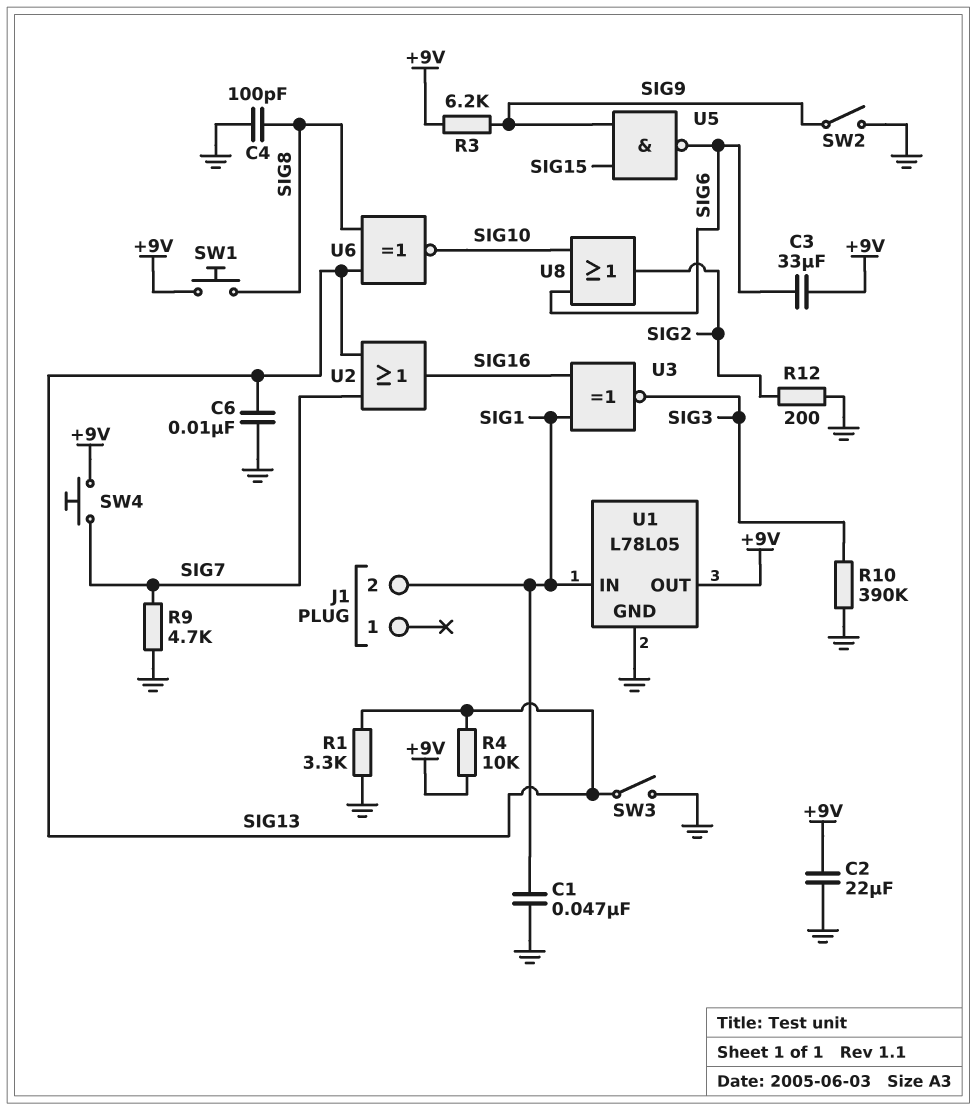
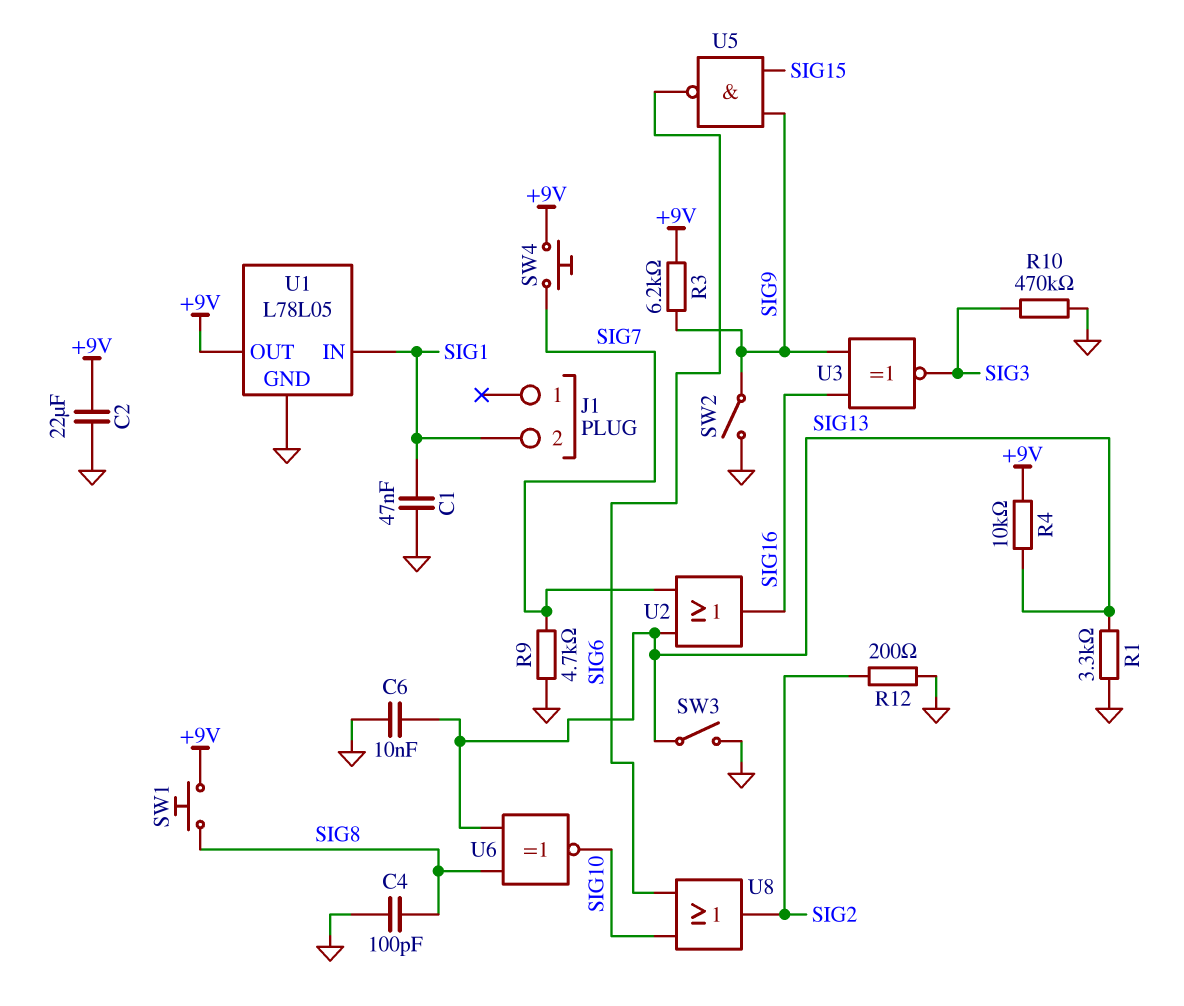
C3: 33uF (+9V, SIG6) -> none
R10: 390k (GND, SIG3) -> 470k (GND, SIG3)
U3: XNOR (in SIG1, in SIG16, out SIG3) -> XNOR (in SIG9, in SIG16, out SIG3)

